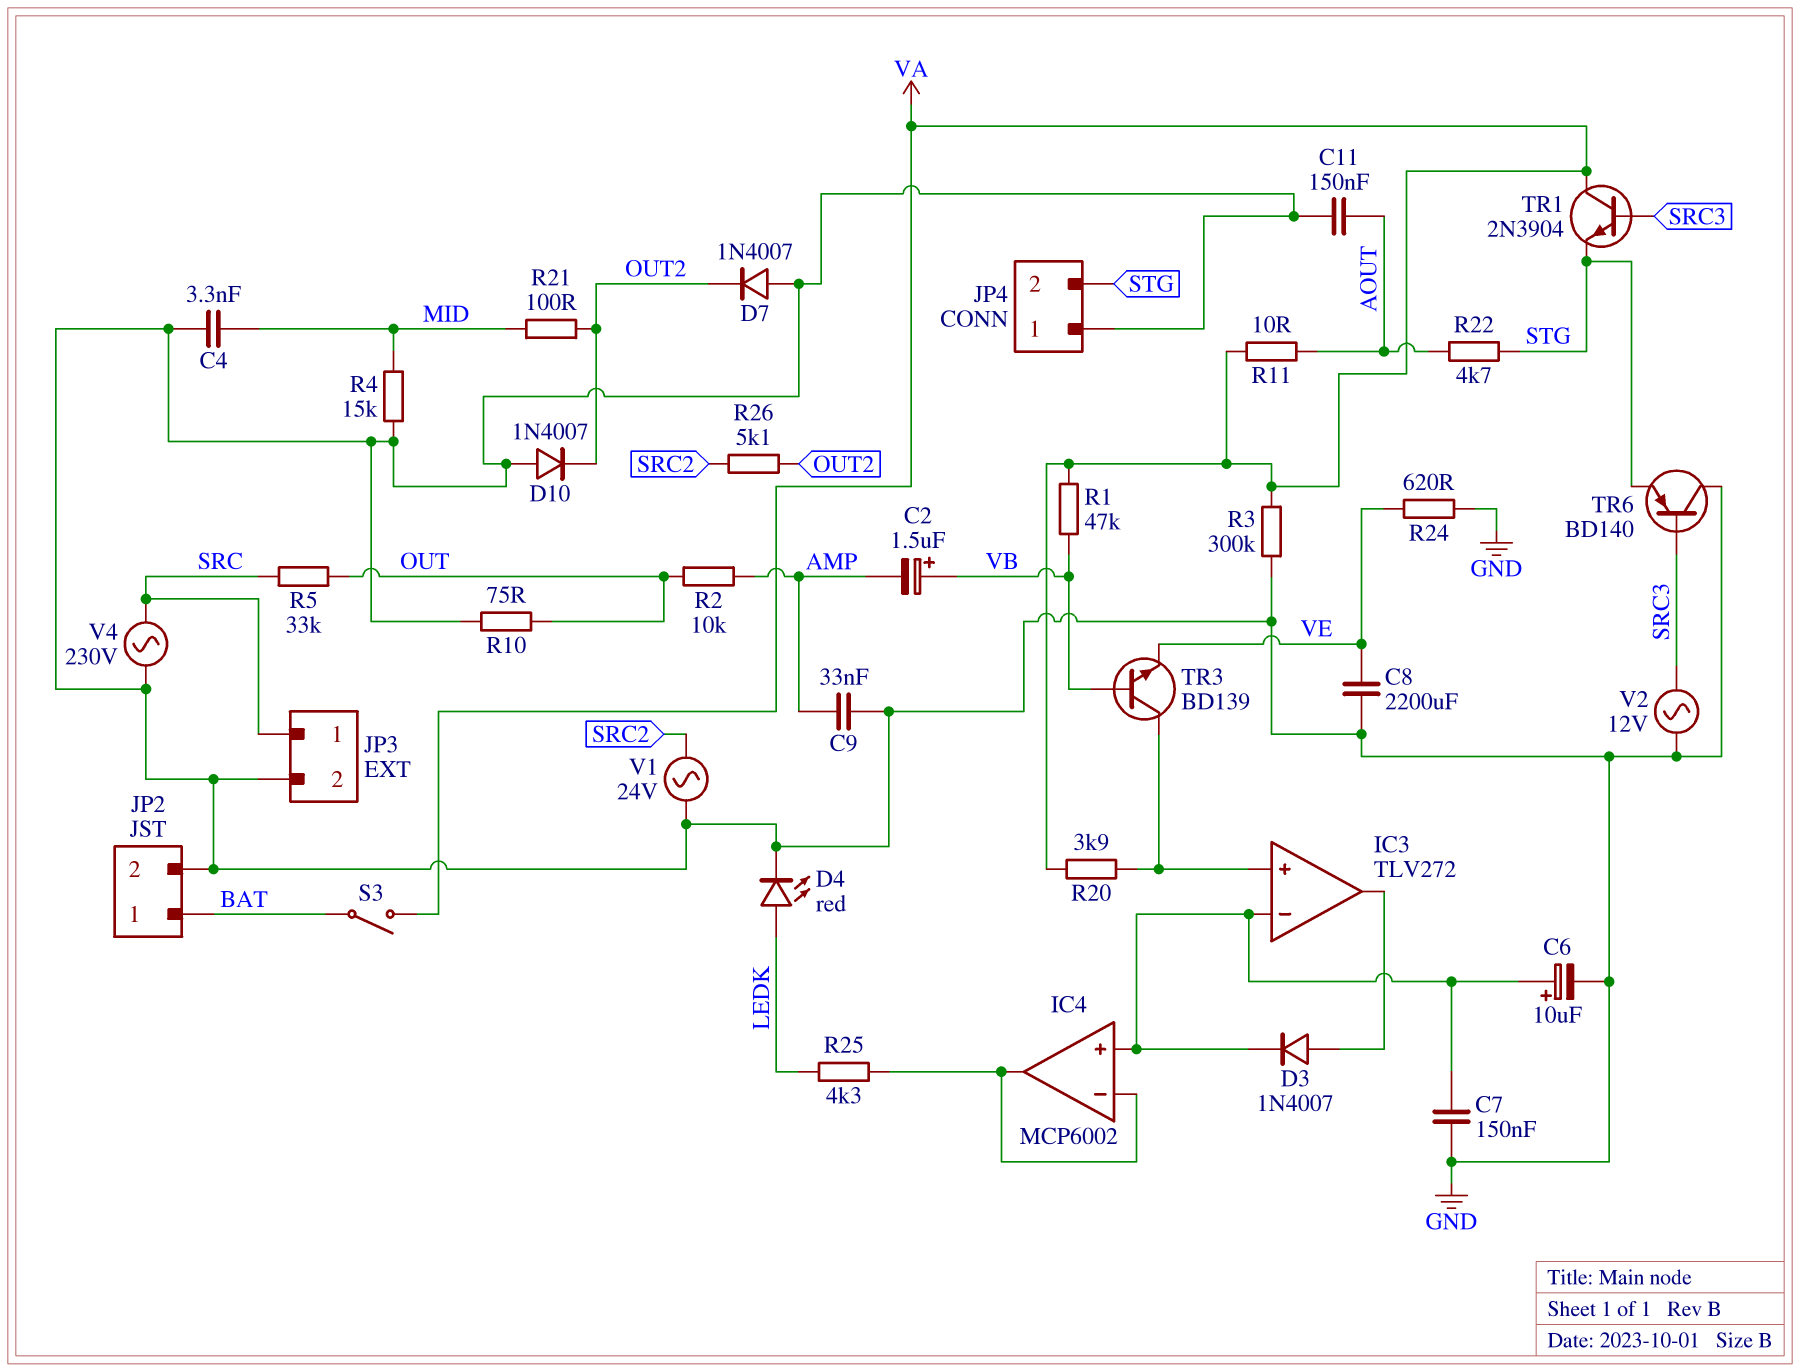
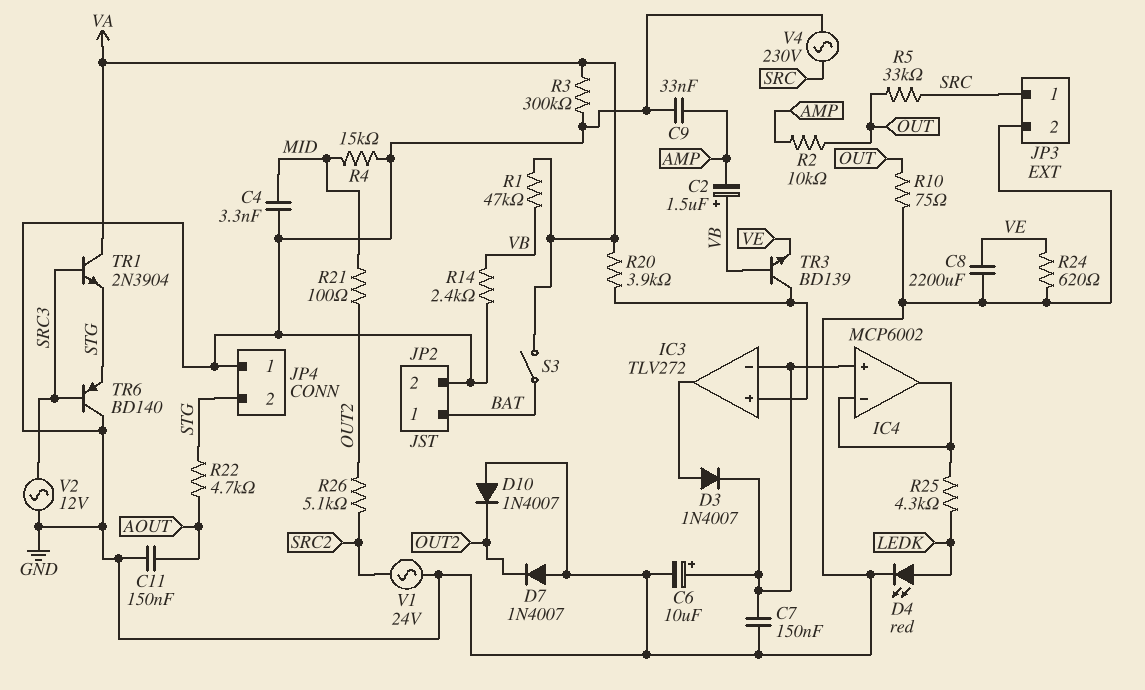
R11: 10 (AOUT, VA) -> none
R14: none -> 2.4k (GND, VB)

